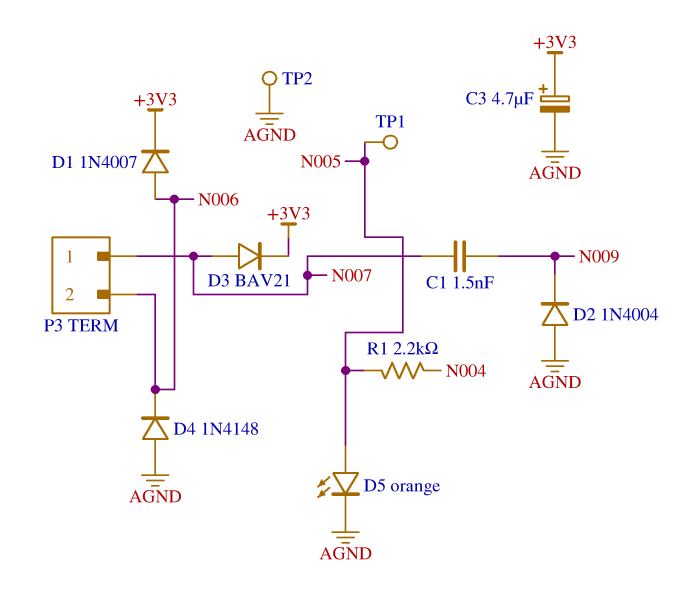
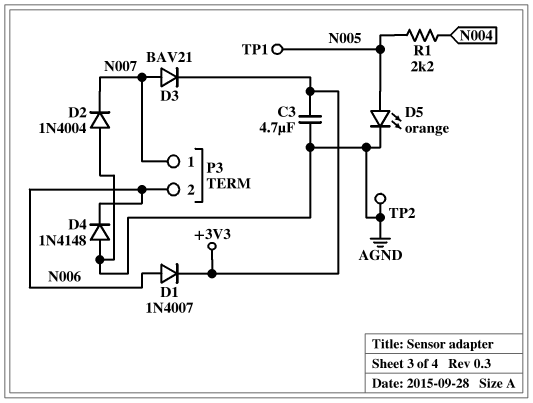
C1: 1.5nF (N007, N009) -> none
C3: 4.7uF (plus +3V3, minus AGND) -> 4.7uF (+3V3, AGND)
D2: diode 1N4004 (A AGND, K N009) -> diode 1N4004 (A AGND, K N007)

